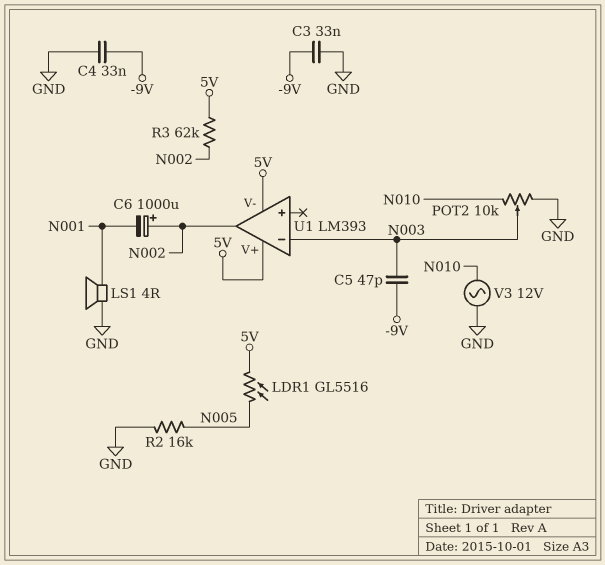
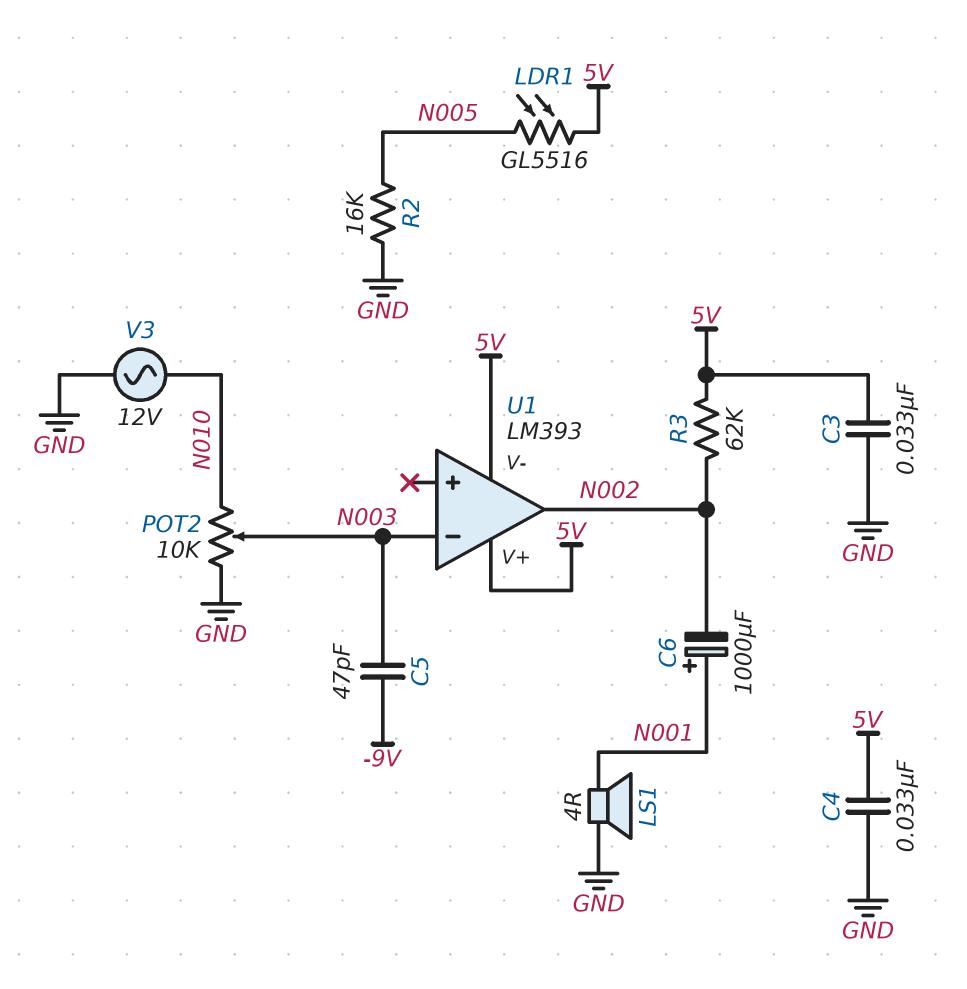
C3: 33nF (-9V, GND) -> 33nF (5V, GND)
C4: 33nF (-9V, GND) -> 33nF (5V, GND)
C6: 1000uF (plus N002, minus N001) -> 1000uF (plus N001, minus N002)

